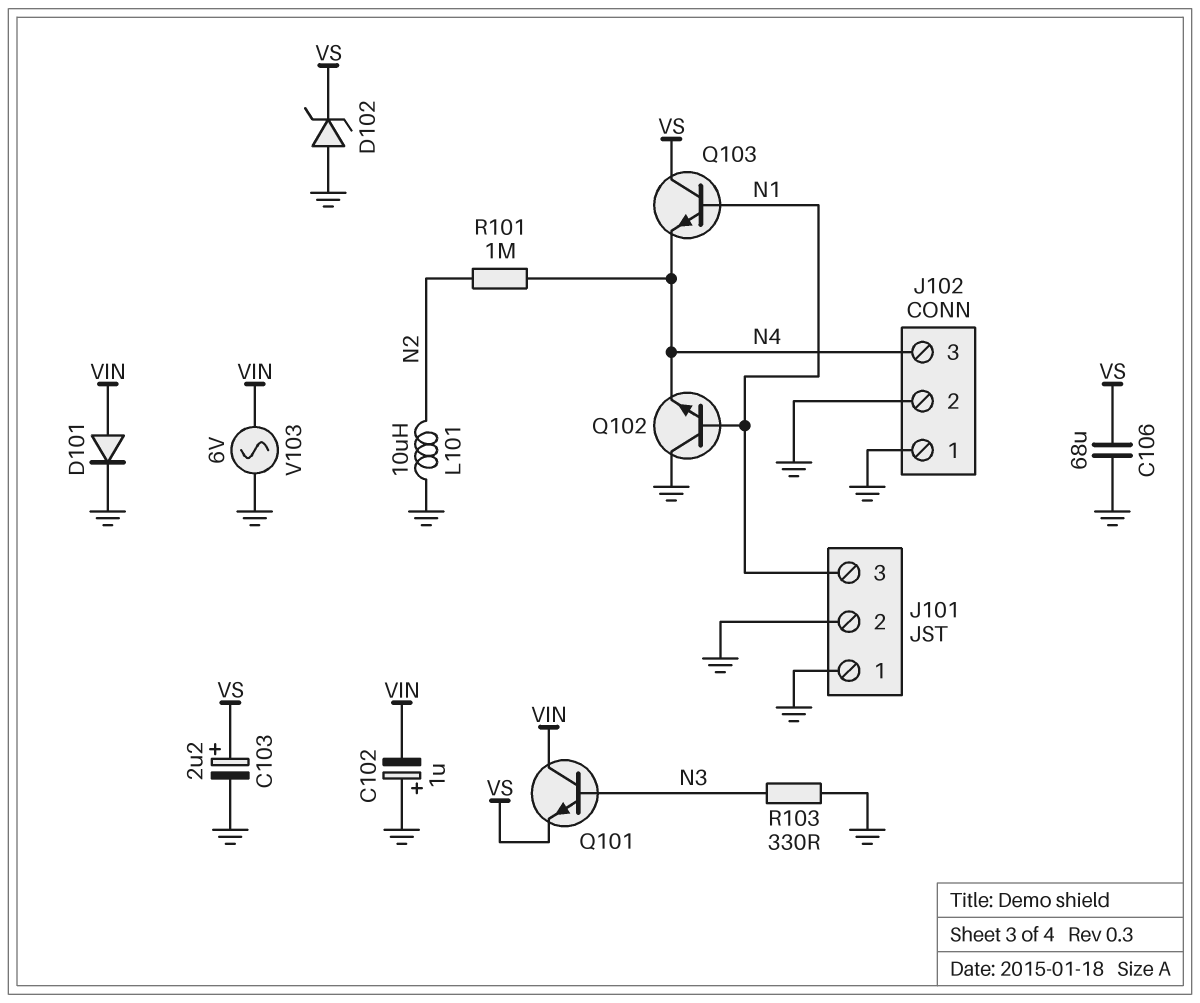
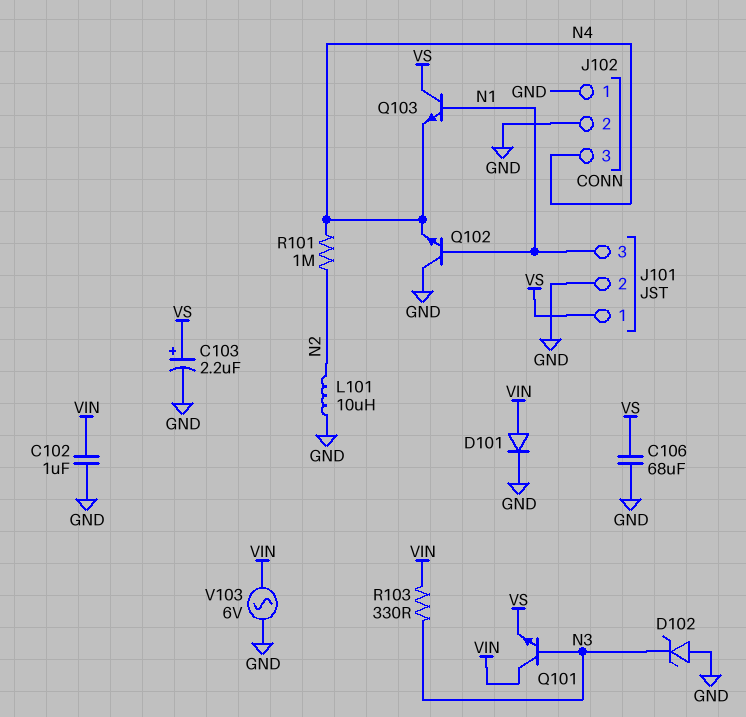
C102: 1uF (plus GND, minus VIN) -> 1uF (GND, VIN)
D102: zener (A GND, K VS) -> zener (A GND, K N3)
J101 pin 1: GND -> VS
R103: 330 (GND, N3) -> 330 (N3, VIN)

